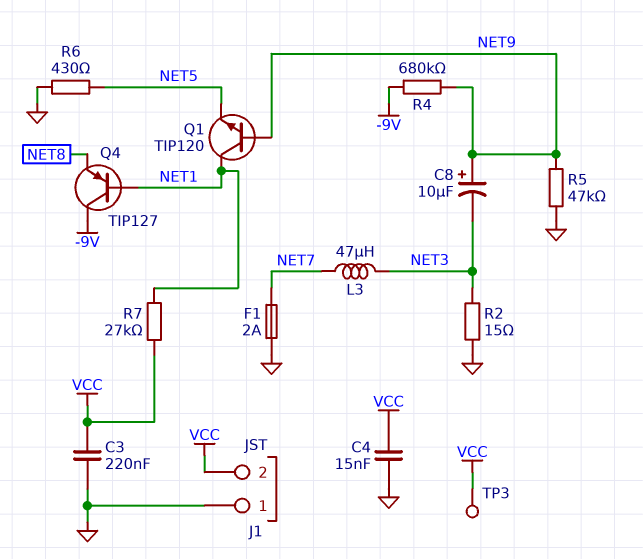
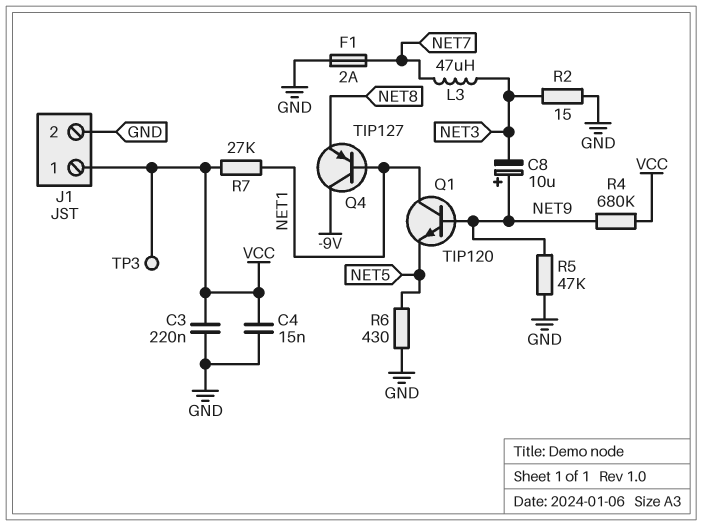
J1 pin 1: GND -> VCC
J1 pin 2: VCC -> GND
R4: 680k (-9V, NET9) -> 680k (NET9, VCC)

